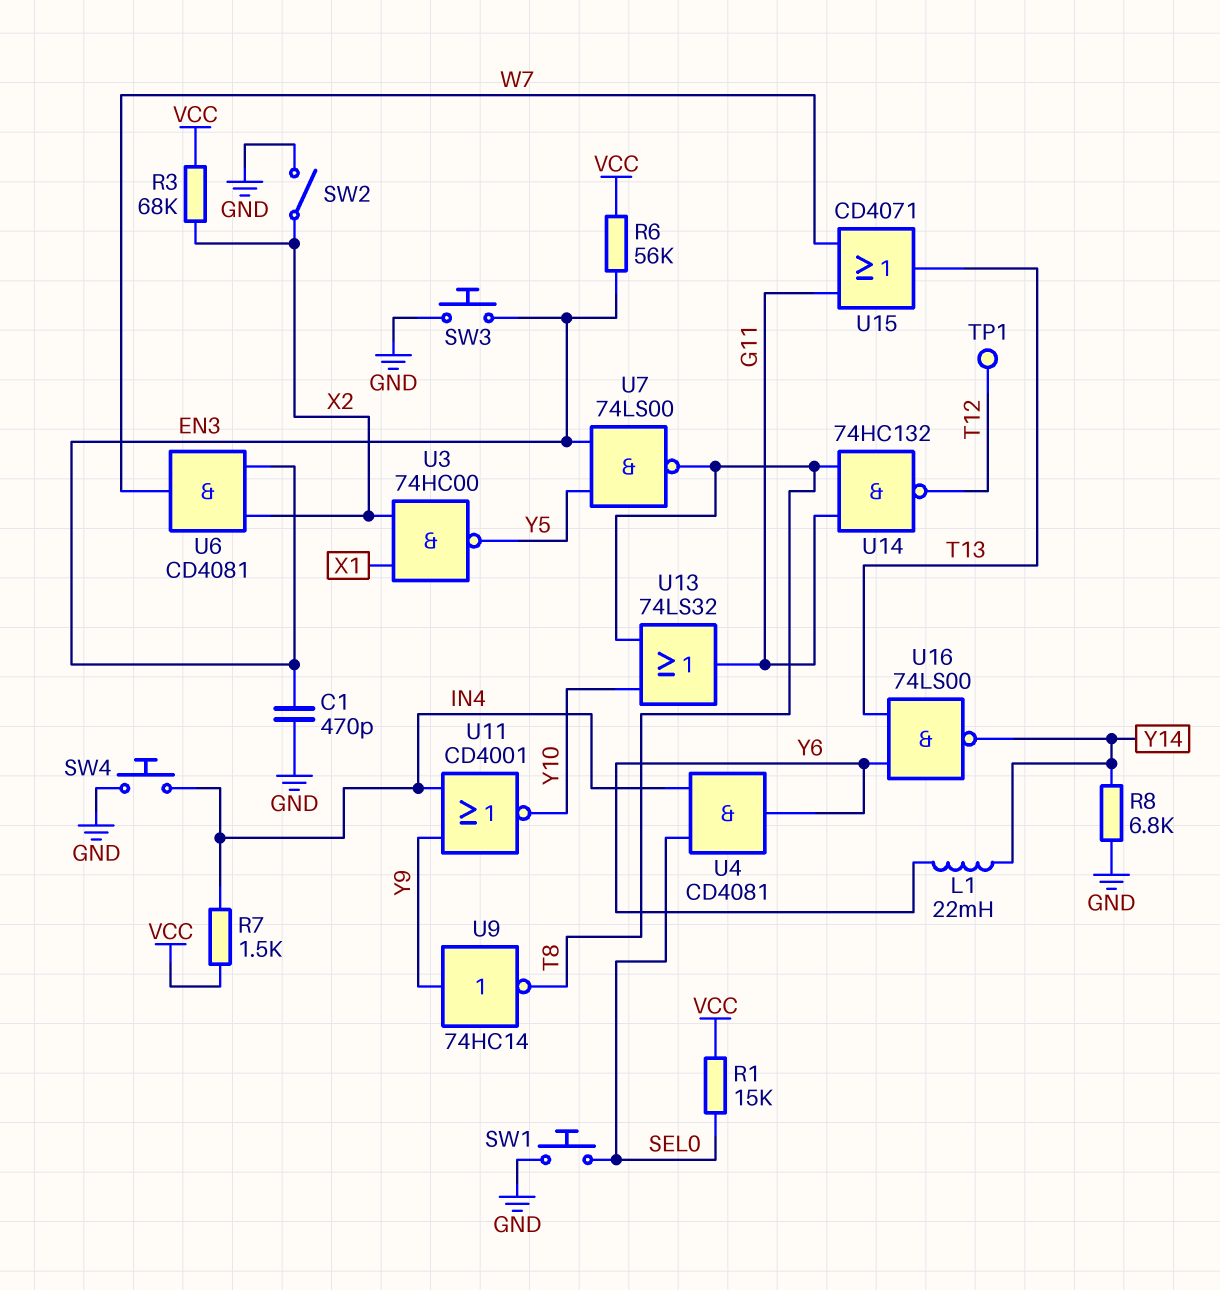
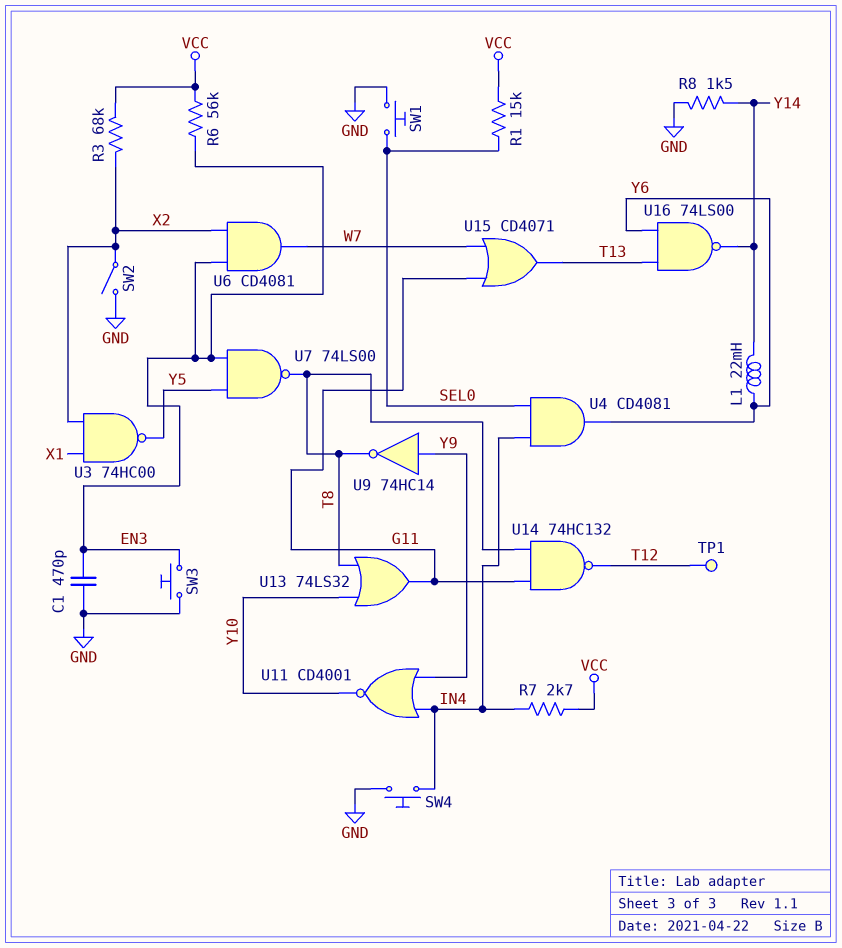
R7: 1.5k (IN4, VCC) -> 2.7k (IN4, VCC)
R8: 6.8k (GND, Y14) -> 1.5k (GND, Y14)

